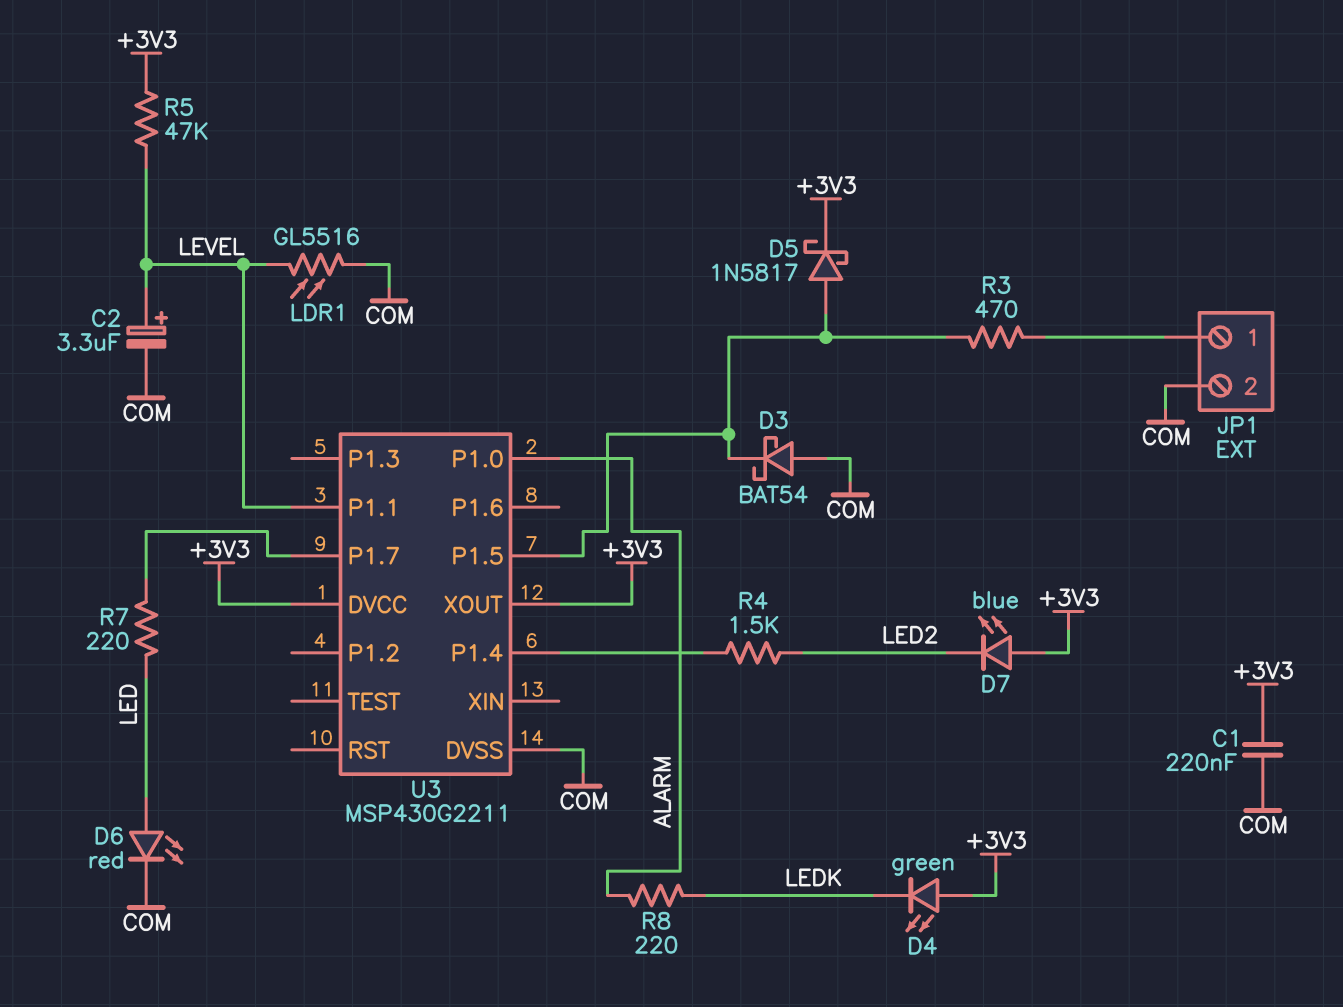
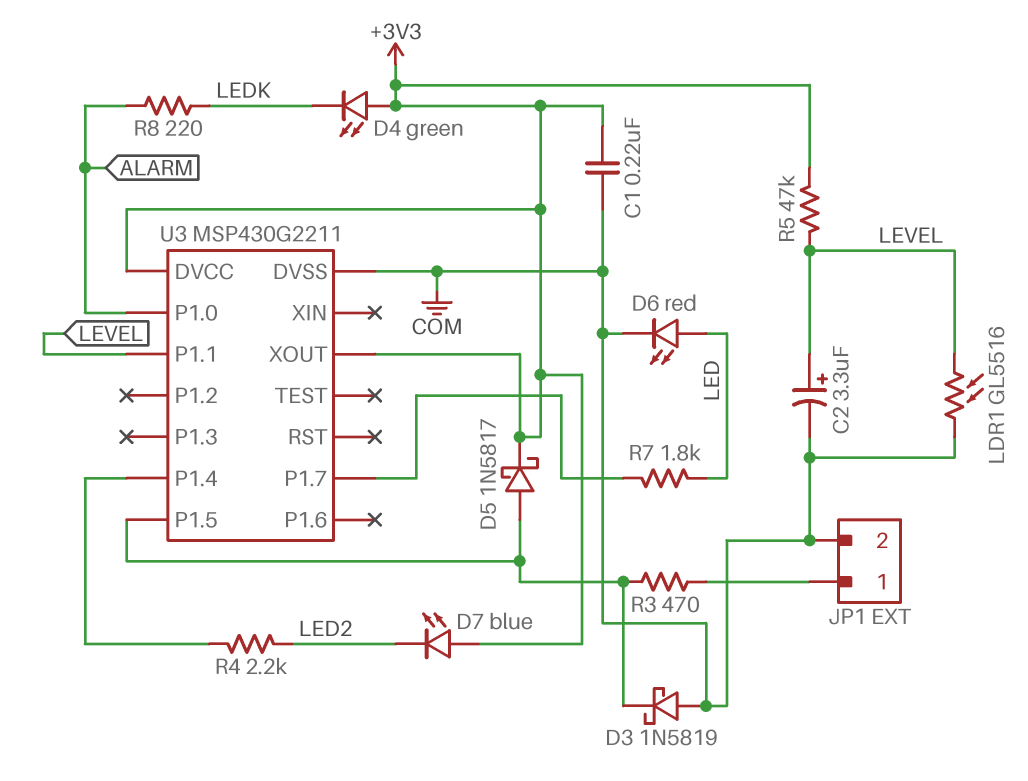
D3: schottky BAT54 (A COM, K U3/P1.5) -> schottky 1N5819 (A COM, K U3/P1.5)
R4: 1.5k (LED2, U3/P1.4) -> 2.2k (LED2, U3/P1.4)
R7: 220 (LED, U3/P1.7) -> 1.8k (LED, U3/P1.7)

